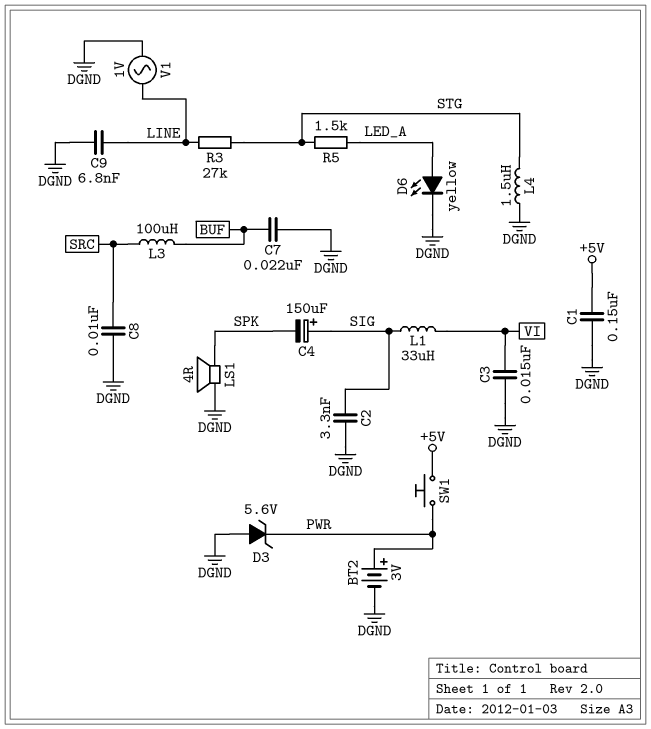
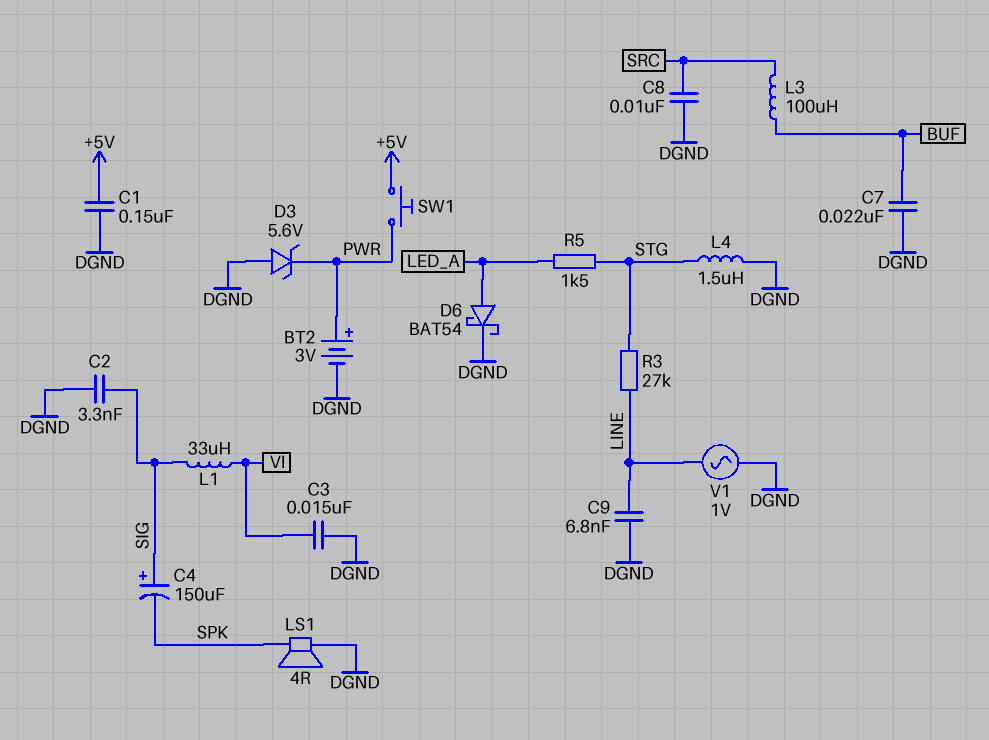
D6: LED yellow (A LED_A, K DGND) -> schottky BAT54 (A LED_A, K DGND)

